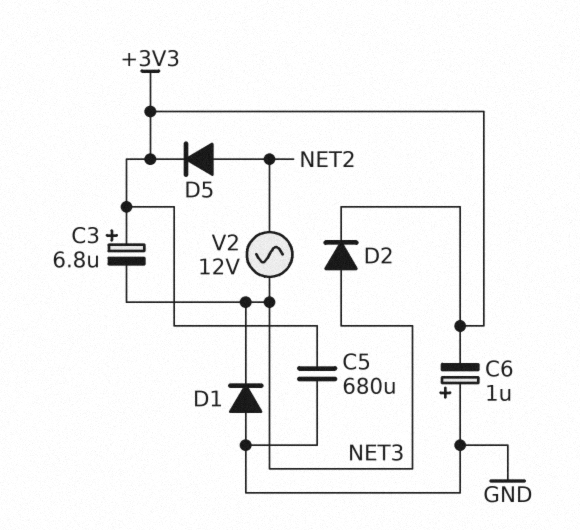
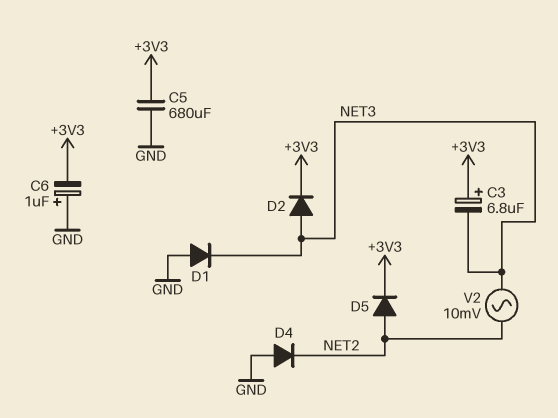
D4: none -> diode (A GND, K NET2)
V2: AC 12V (NET2, NET3) -> AC 10mV (NET2, NET3)

